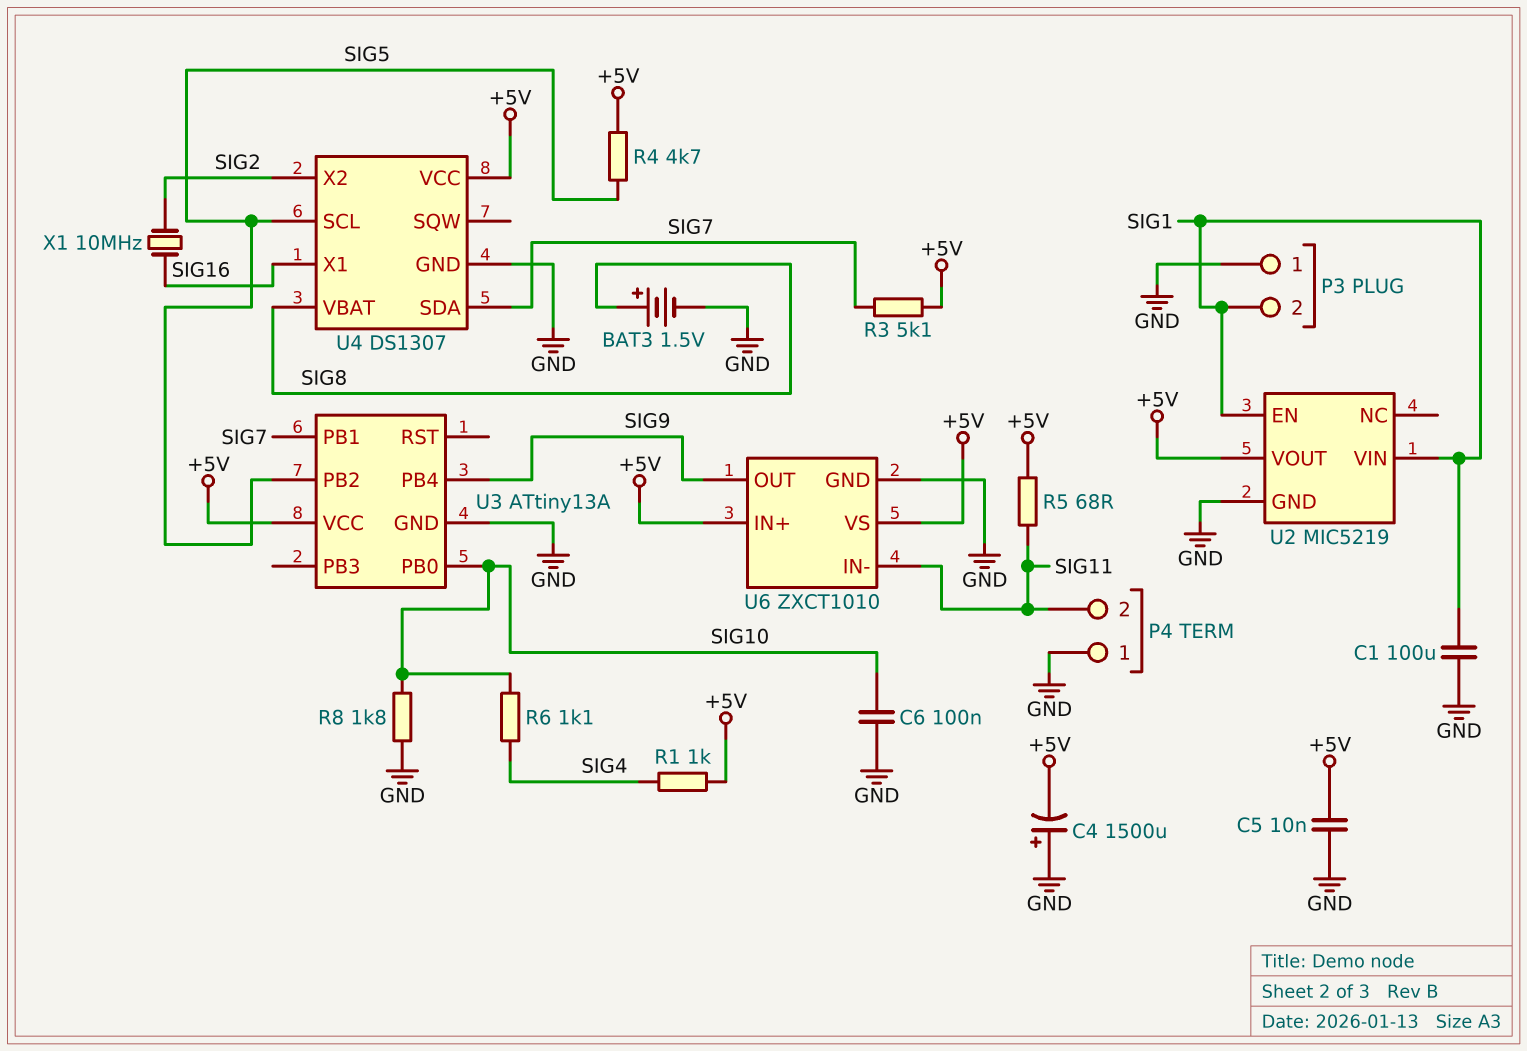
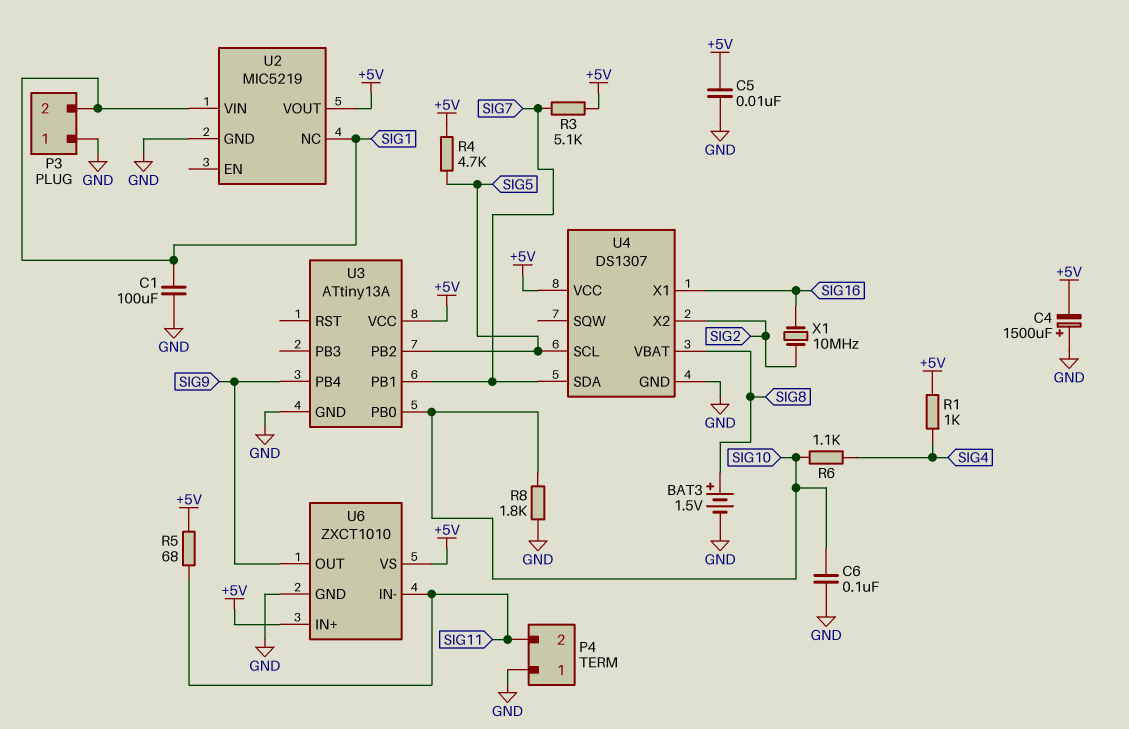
U2 pin EN: SIG1 -> none
U2 pin NC: none -> SIG1

